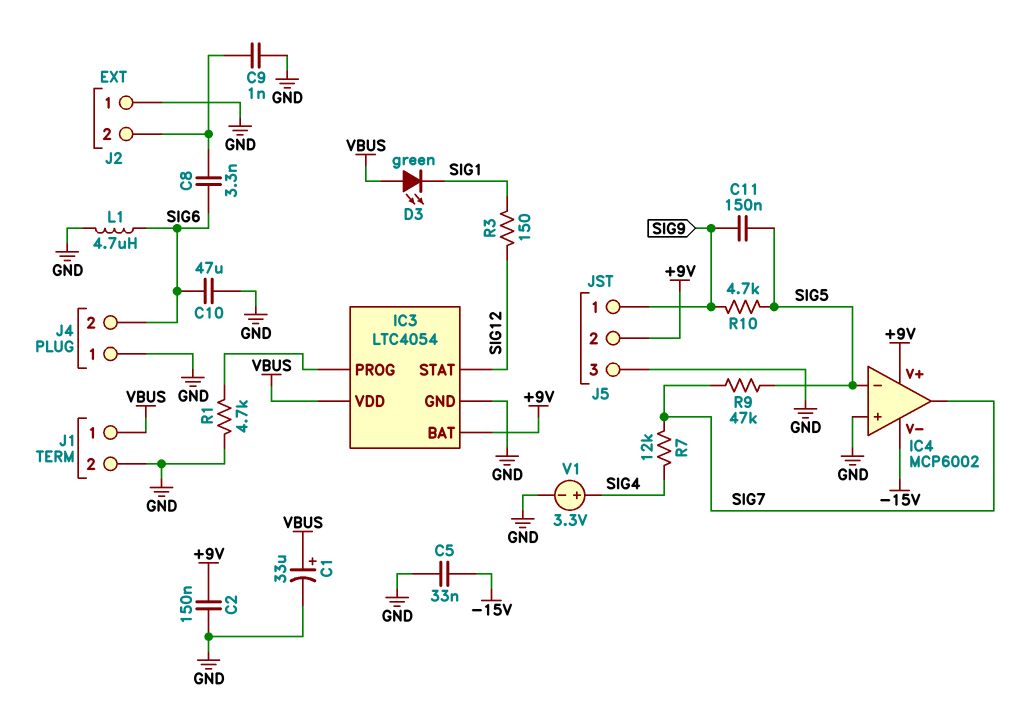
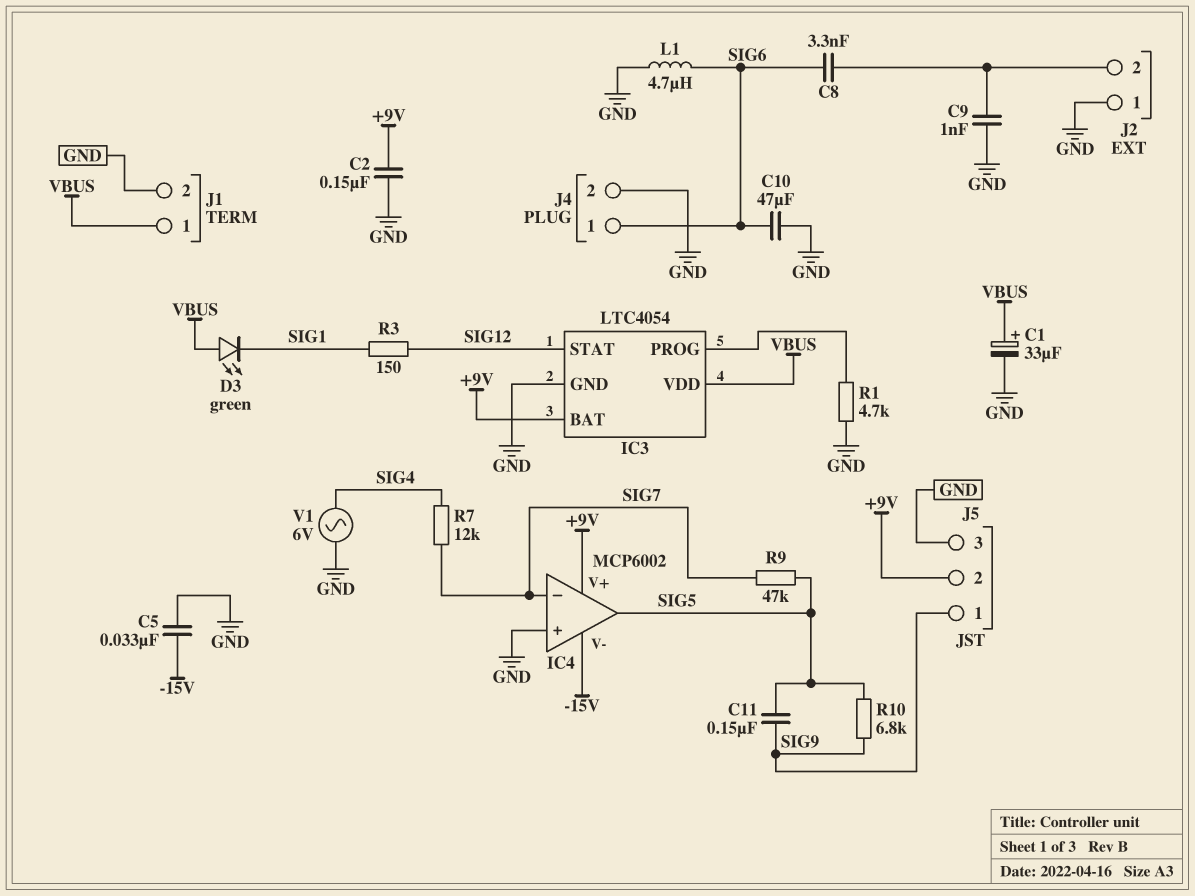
IC4 pin in-: SIG5 -> SIG7
IC4 pin out: SIG7 -> SIG5
J4 pin 1: GND -> SIG6
J4 pin 2: SIG6 -> GND
R10: 4.7k (SIG5, SIG9) -> 6.8k (SIG5, SIG9)
V1: 3.3V (plus SIG4, minus GND) -> AC 6V (GND, SIG4)

